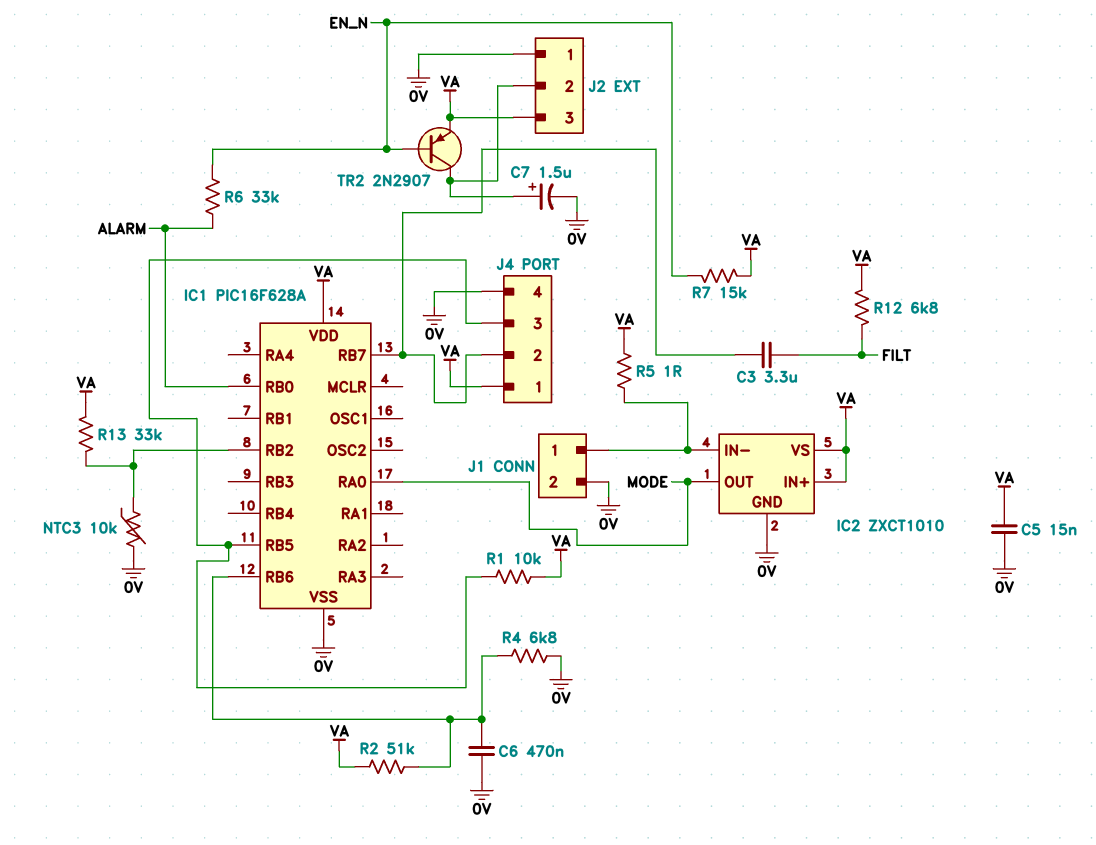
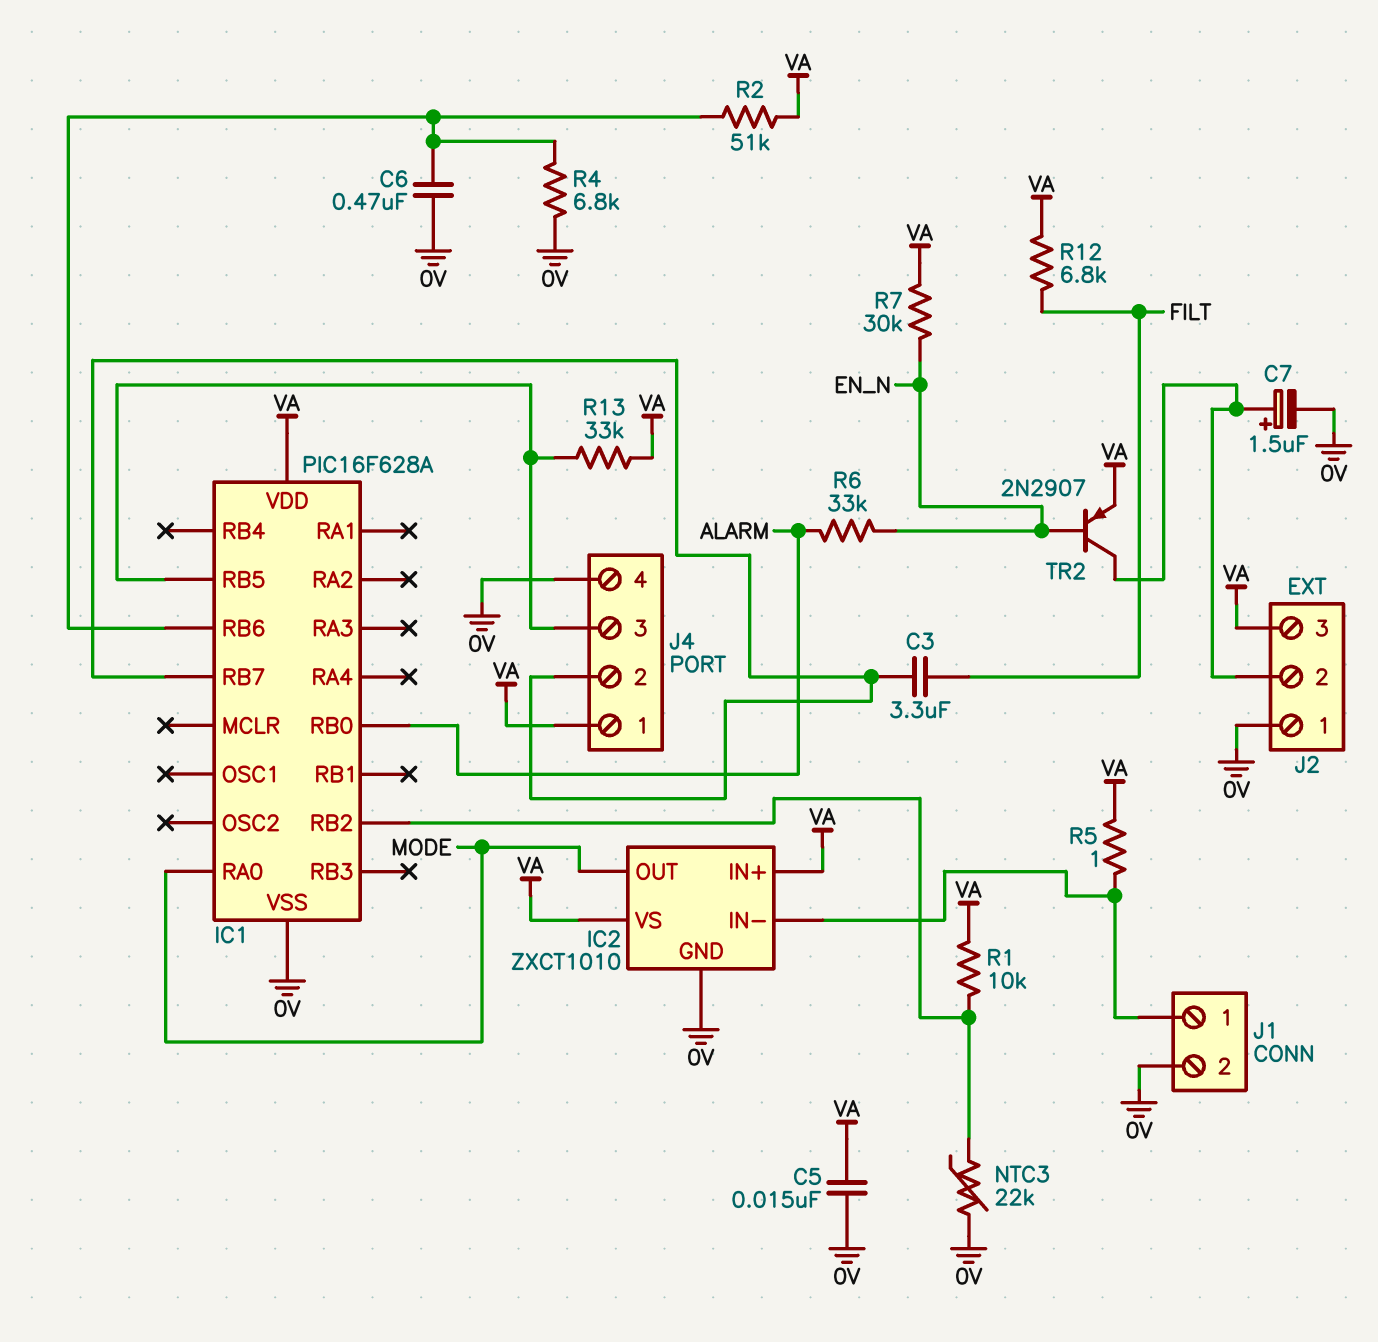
NTC3: 10k (0V, IC1/RB2) -> 22k (0V, IC1/RB2)
R1: 10k (IC1/RB5, VA) -> 10k (IC1/RB2, VA)
R7: 15k (EN_N, VA) -> 30k (EN_N, VA)
R13: 33k (IC1/RB2, VA) -> 33k (IC1/RB5, VA)

